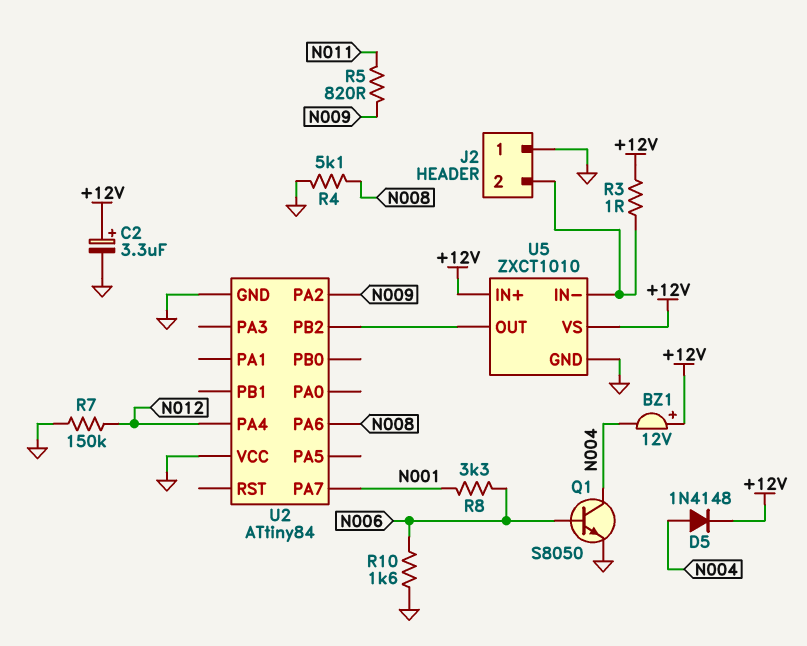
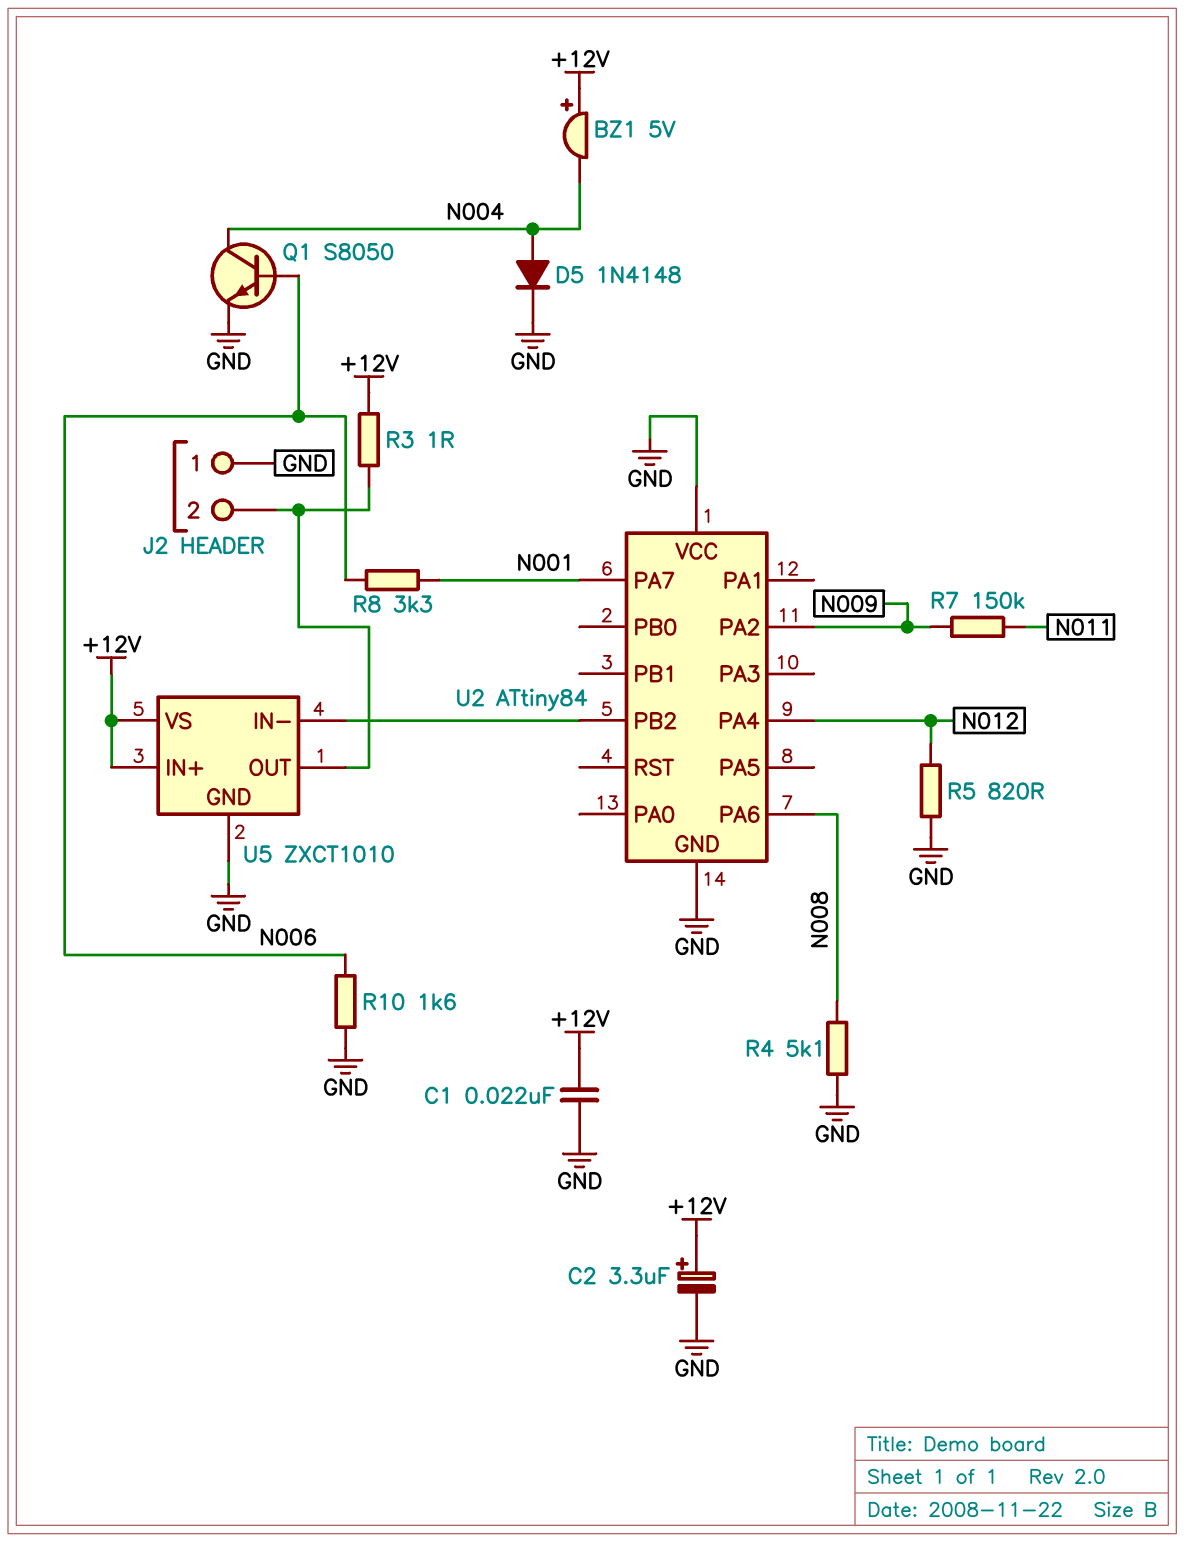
BZ1: buzzer 12V (plus +12V, minus N004) -> buzzer 5V (plus +12V, minus N004)
C1: none -> 22nF (+12V, GND)
D5: diode 1N4148 (A N004, K +12V) -> diode 1N4148 (A N004, K GND)
R5: 820 (N009, N011) -> 820 (GND, N012)
R7: 150k (GND, N012) -> 150k (N009, N011)
U5 pin IN-: J2/2 -> U2/PB2
U5 pin OUT: U2/PB2 -> J2/2

